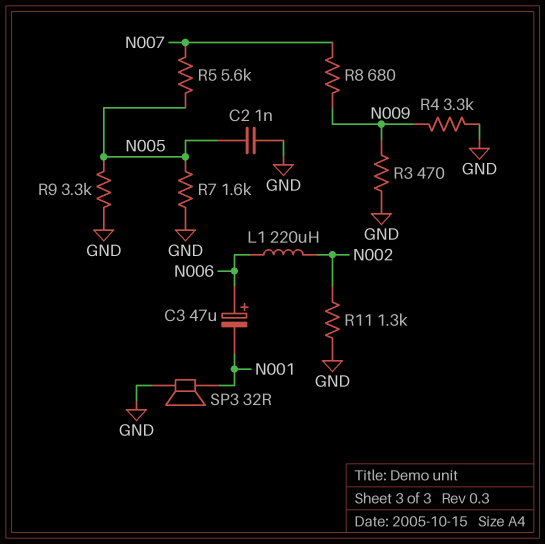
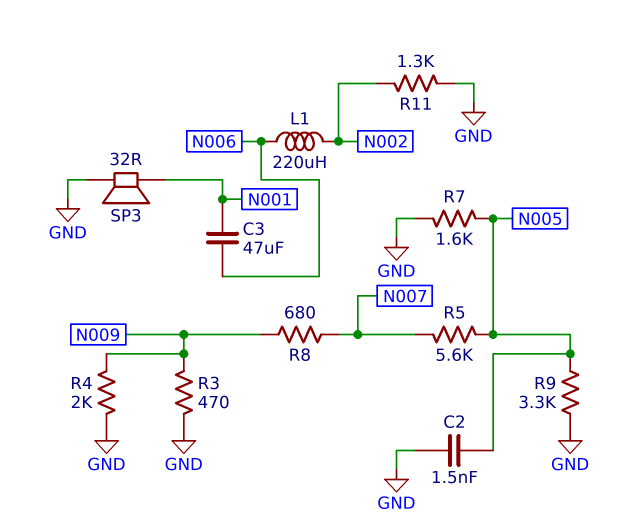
C2: 1nF (GND, N005) -> 1.5nF (GND, N005)
C3: 47uF (plus N006, minus N001) -> 47uF (N001, N006)
R4: 3.3k (GND, N009) -> 2k (GND, N009)

